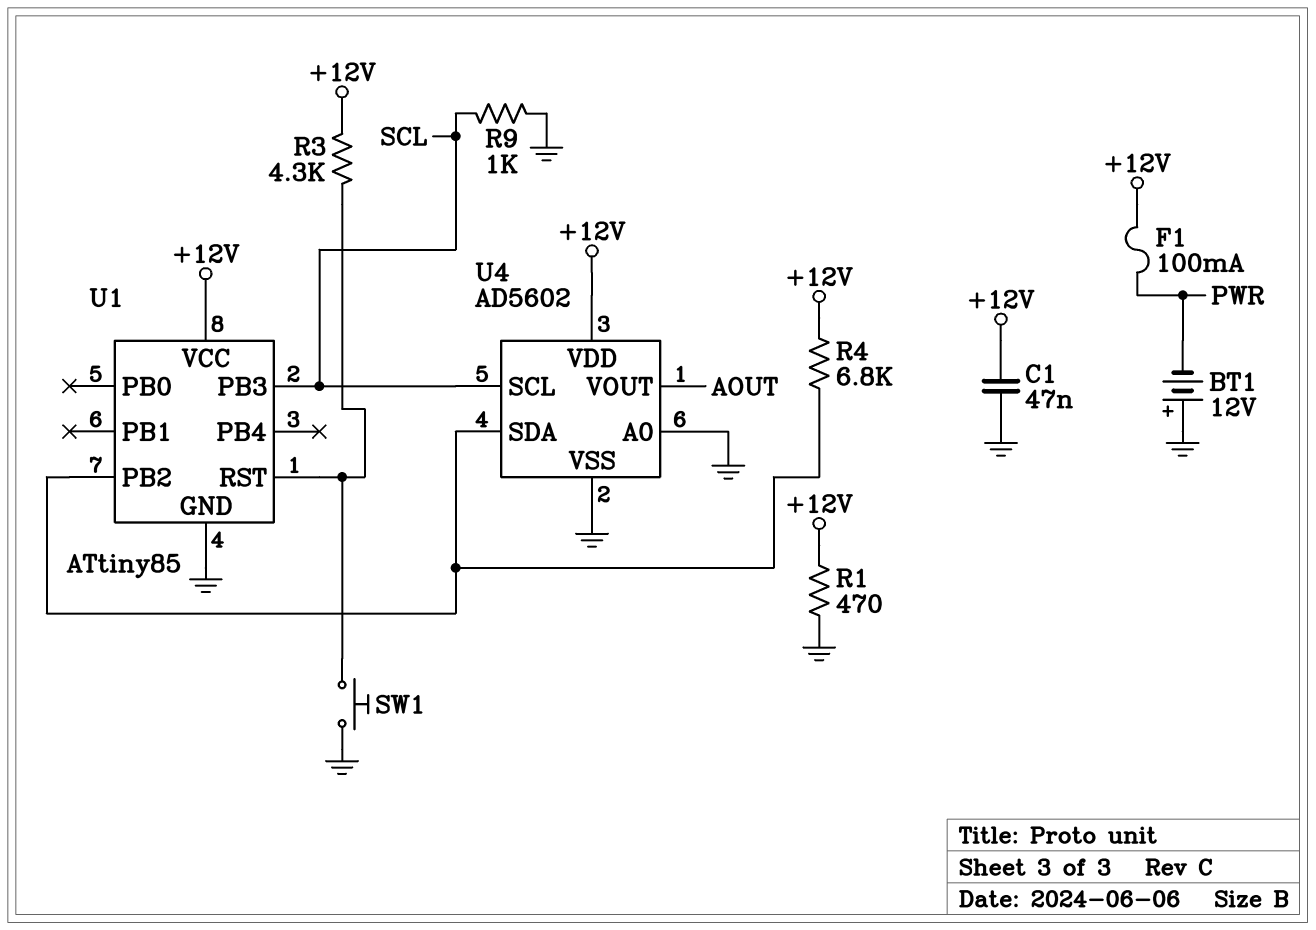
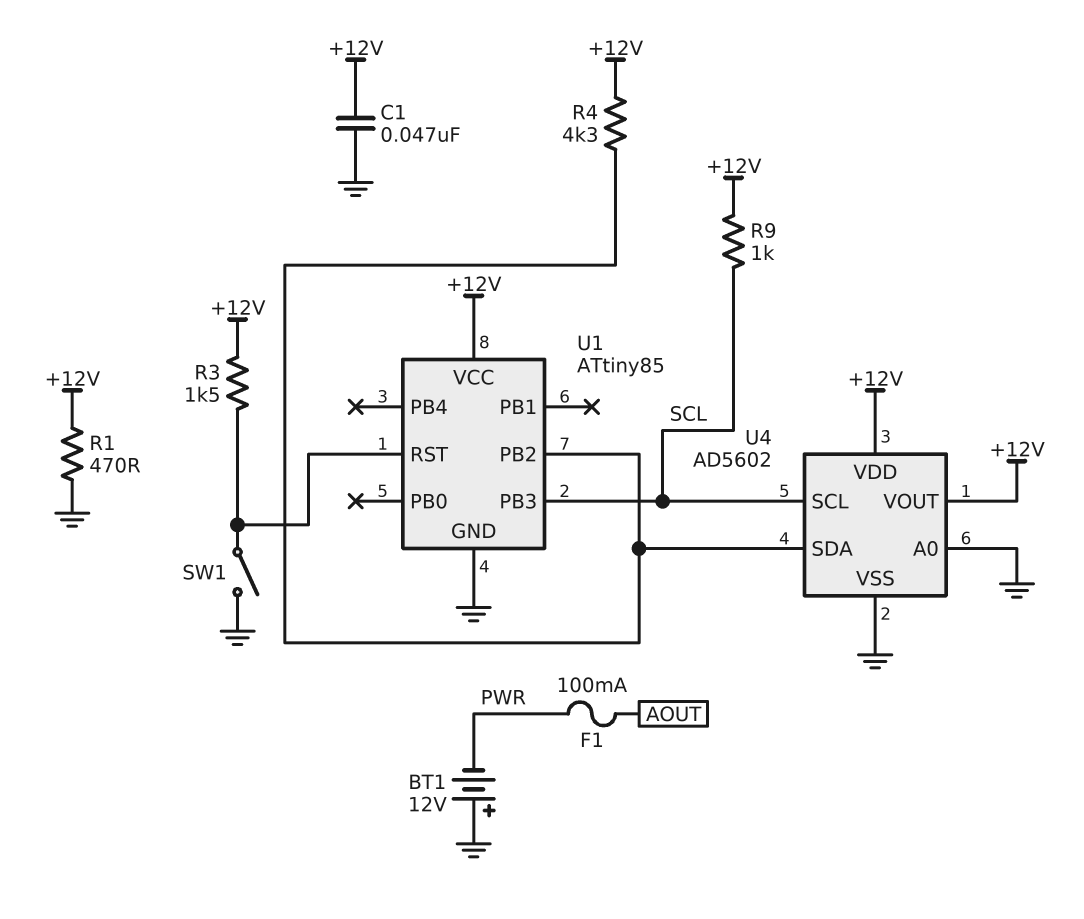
F1: 100mA (+12V, PWR) -> 100mA (AOUT, PWR)
R3: 4.3k (+12V, U1/RST) -> 1.5k (+12V, U1/RST)
R4: 6.8k (+12V, U1/PB2) -> 4.3k (+12V, U1/PB2)
R9: 1k (GND, SCL) -> 1k (+12V, SCL)
SW1: button (GND, U1/RST) -> switch (GND, U1/RST)
U4 pin VOUT: AOUT -> +12V

